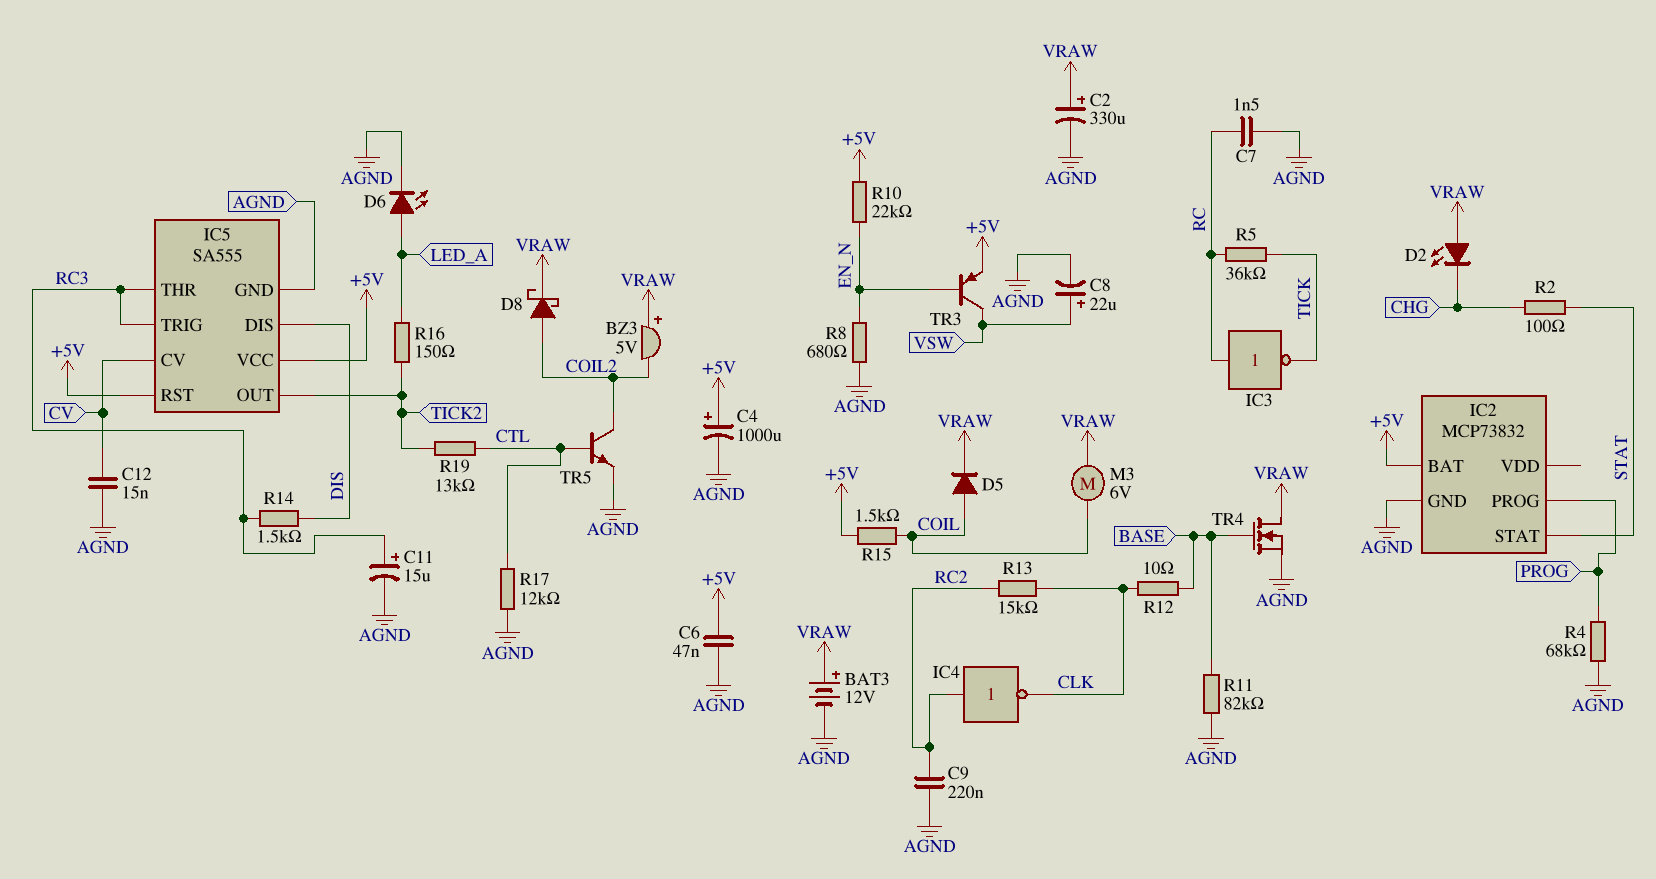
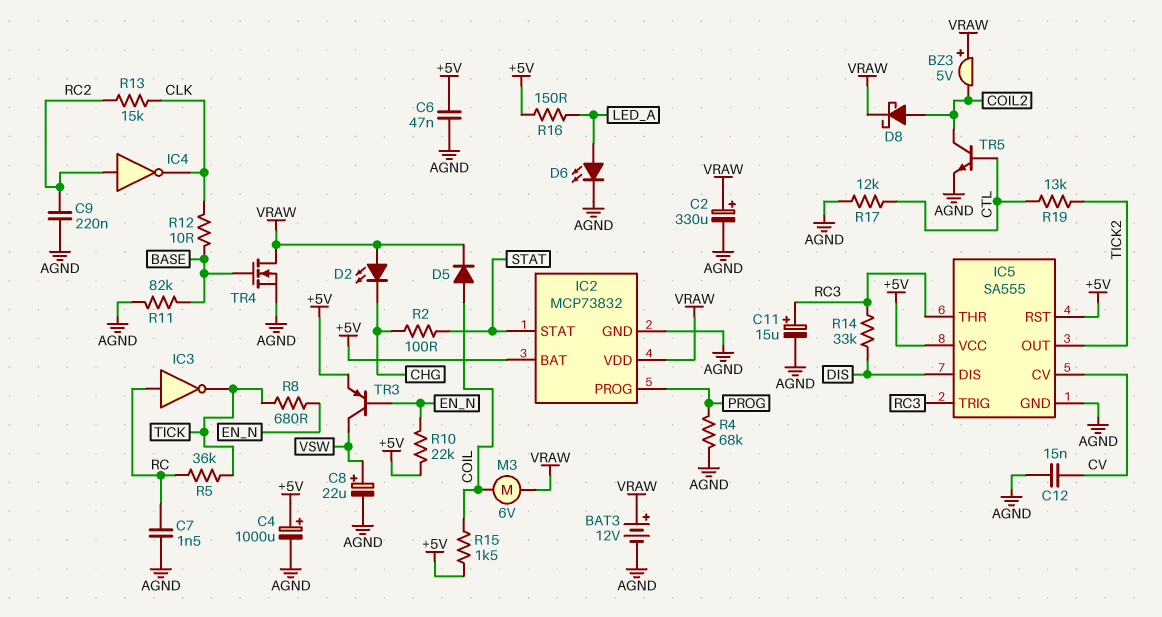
IC2 pin VDD: none -> VRAW
R8: 680 (AGND, EN_N) -> 680 (EN_N, TICK)
R14: 1.5k (DIS, RC3) -> 33k (DIS, RC3)
R16: 150 (LED_A, TICK2) -> 150 (+5V, LED_A)

